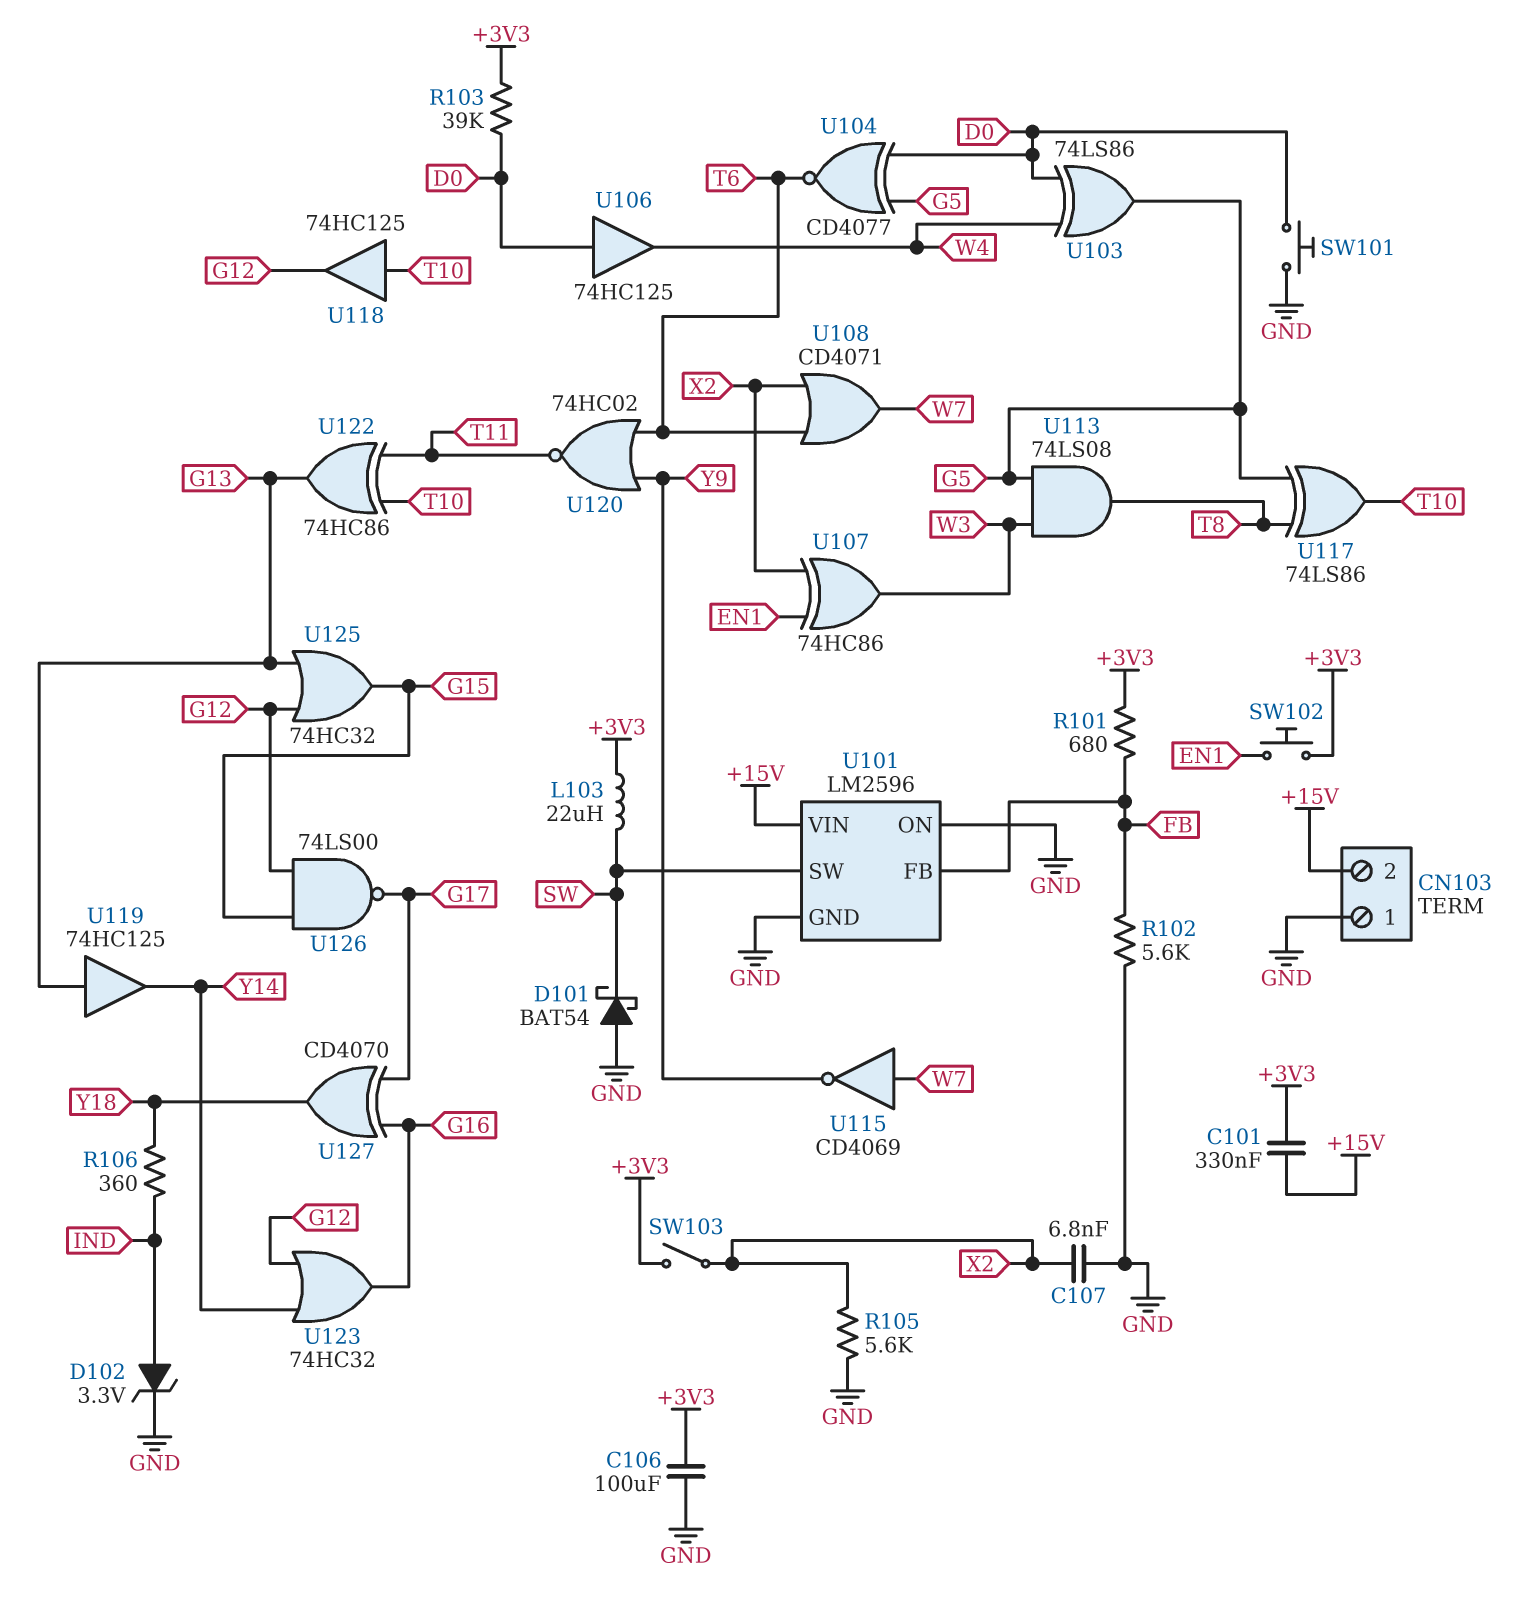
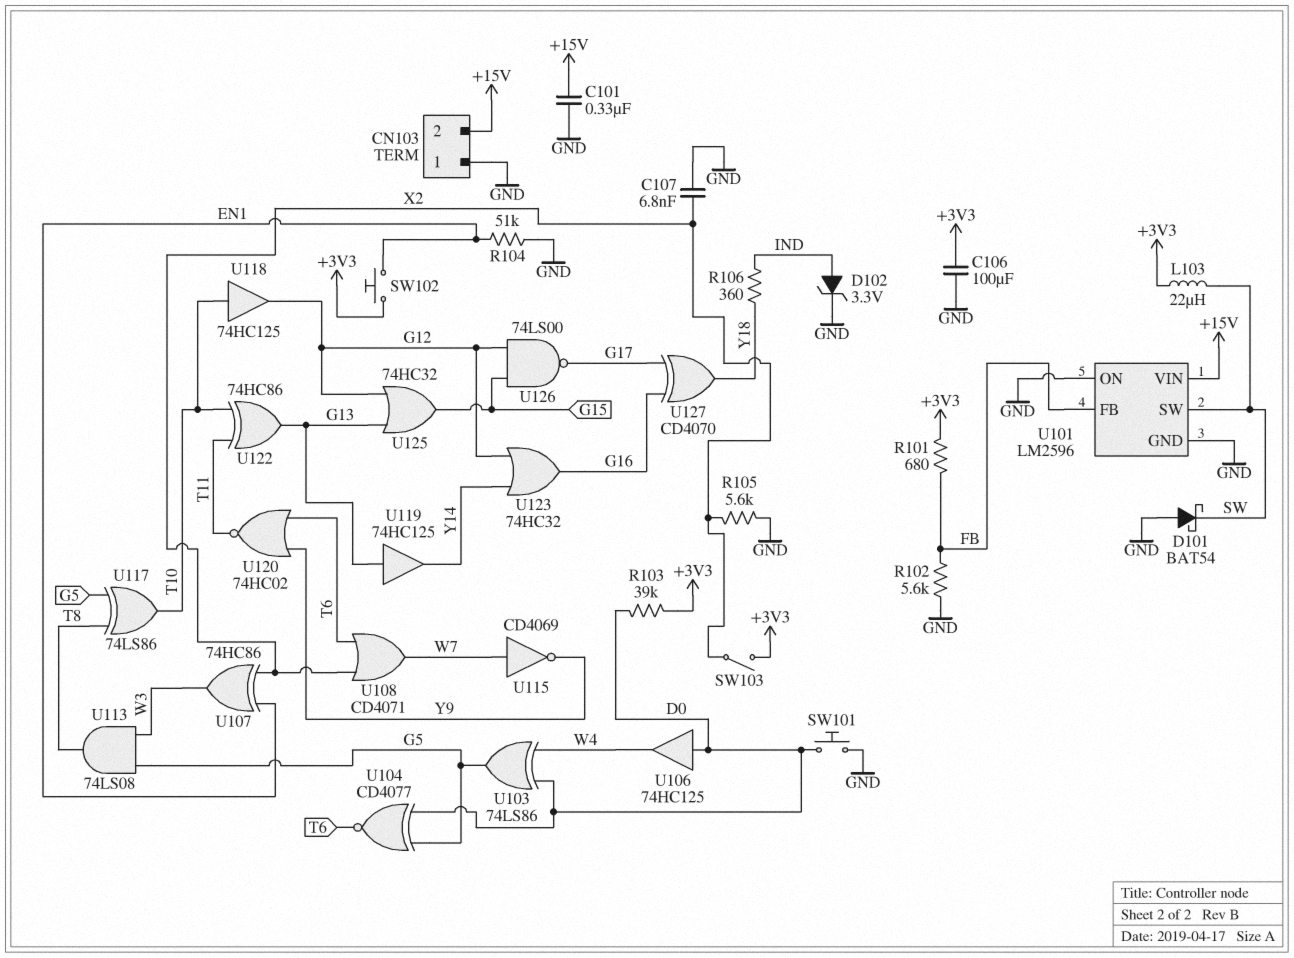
C101: 330nF (+3V3, +15V) -> 330nF (+15V, GND)
R104: none -> 51k (EN1, GND)

